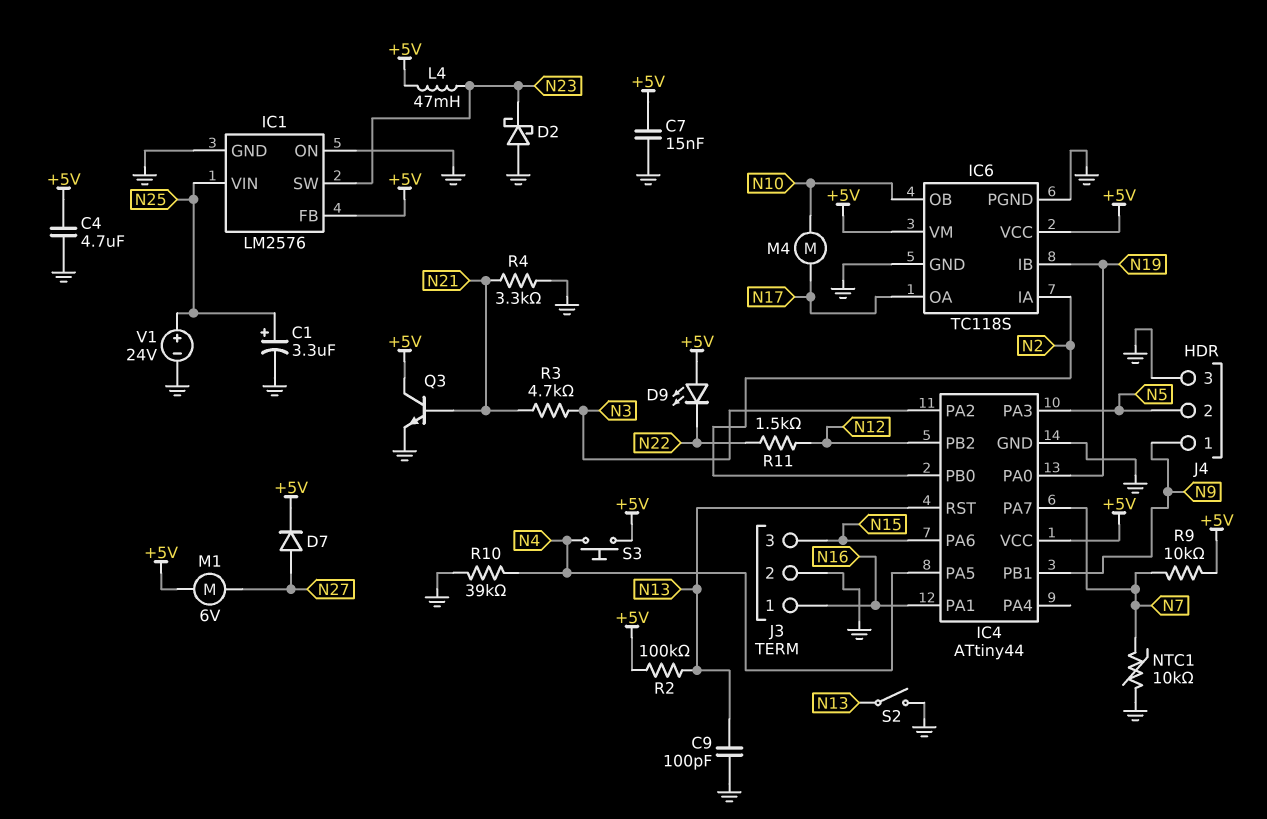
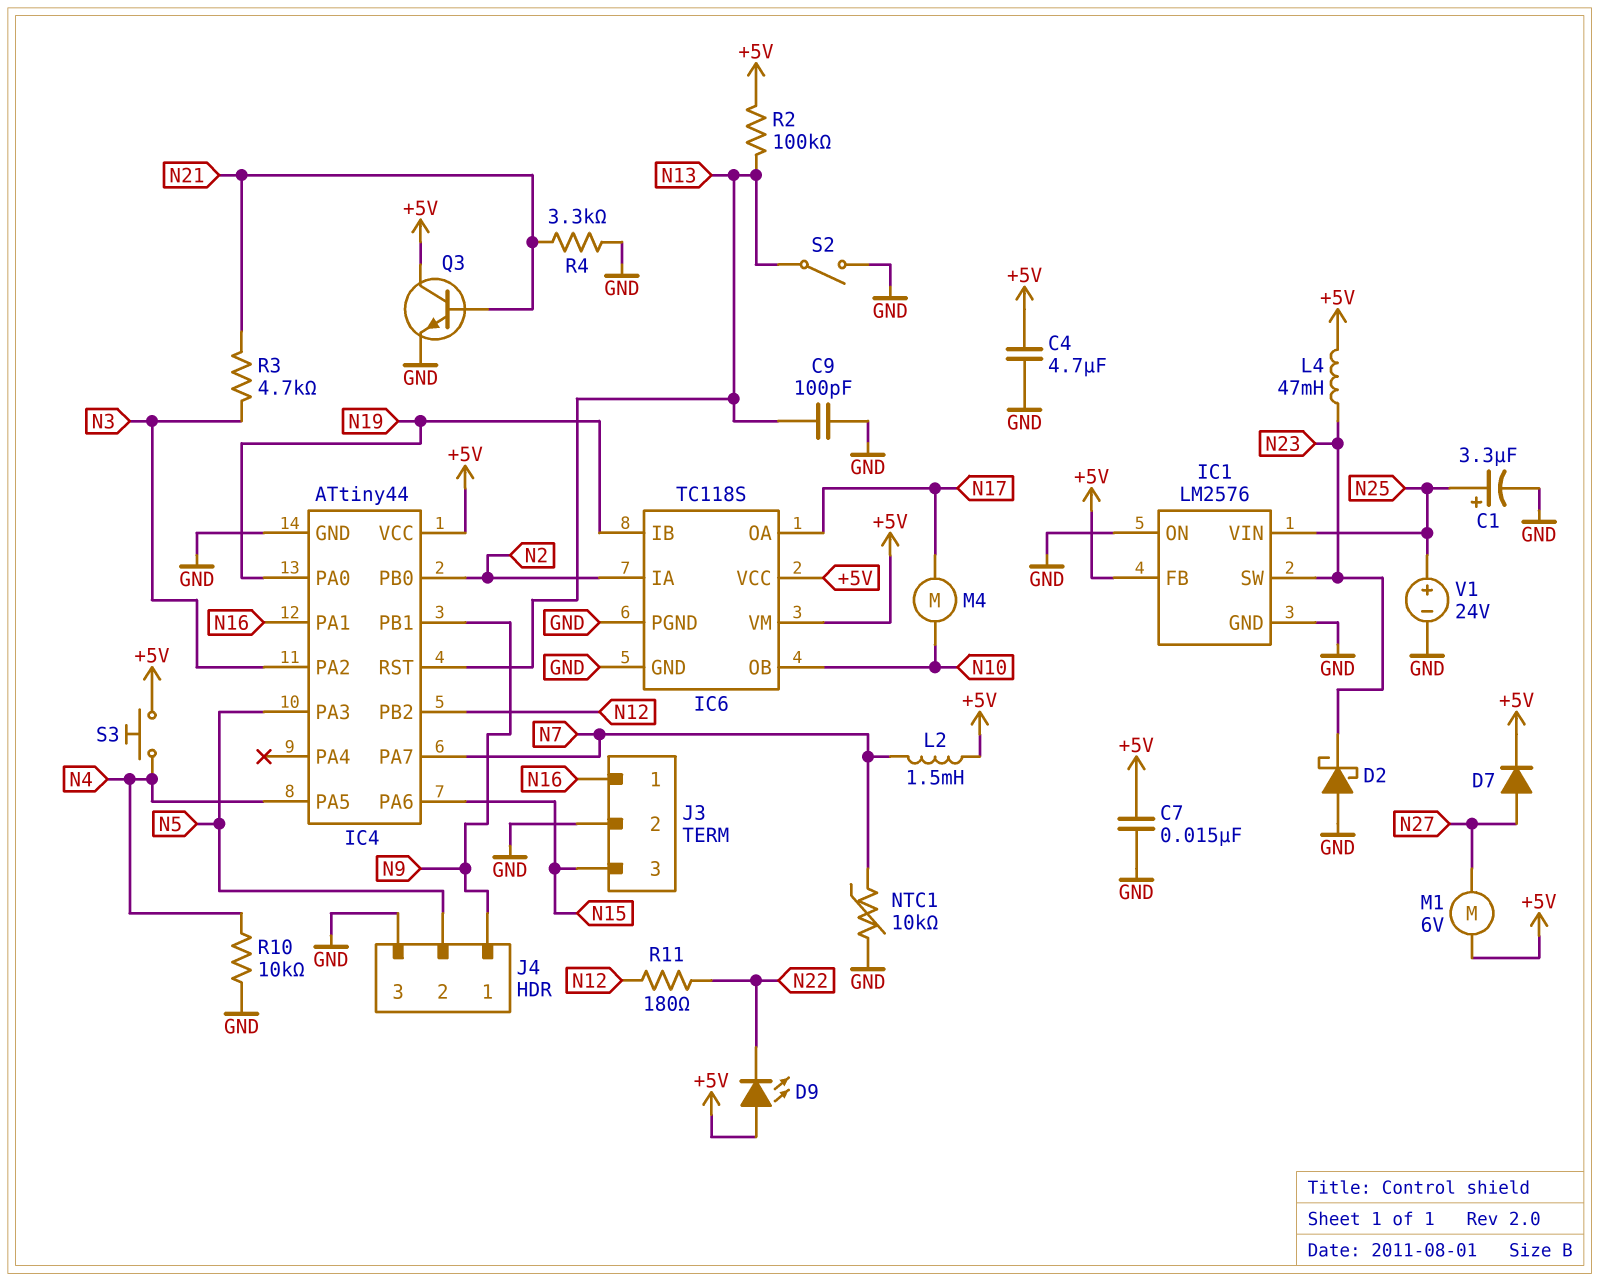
L2: none -> 1.5mH (+5V, N7)
R9: 10k (+5V, N7) -> none
R10: 39k (GND, N4) -> 10k (GND, N4)
R11: 1.5k (N12, N22) -> 180 (N12, N22)

